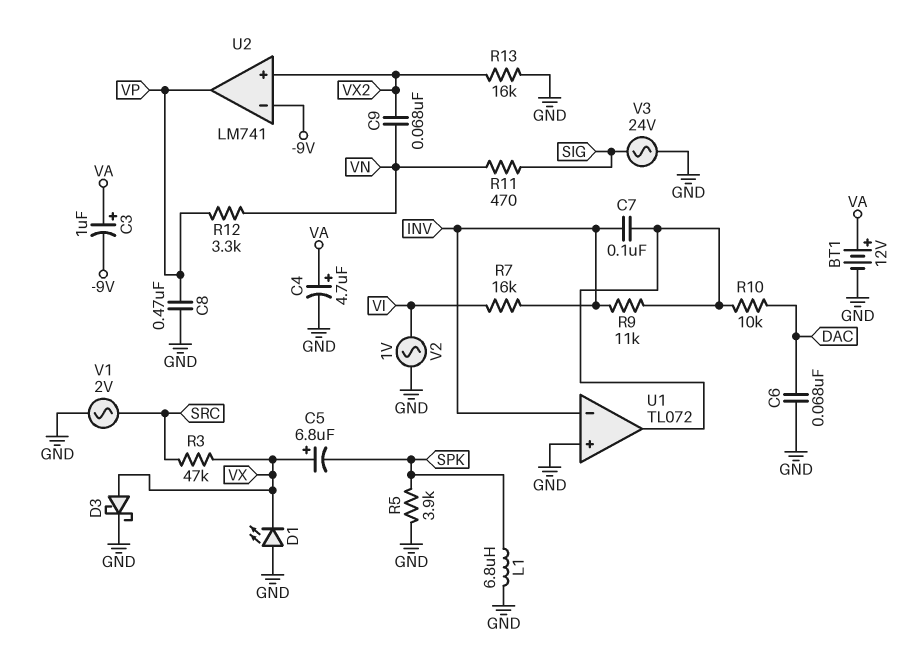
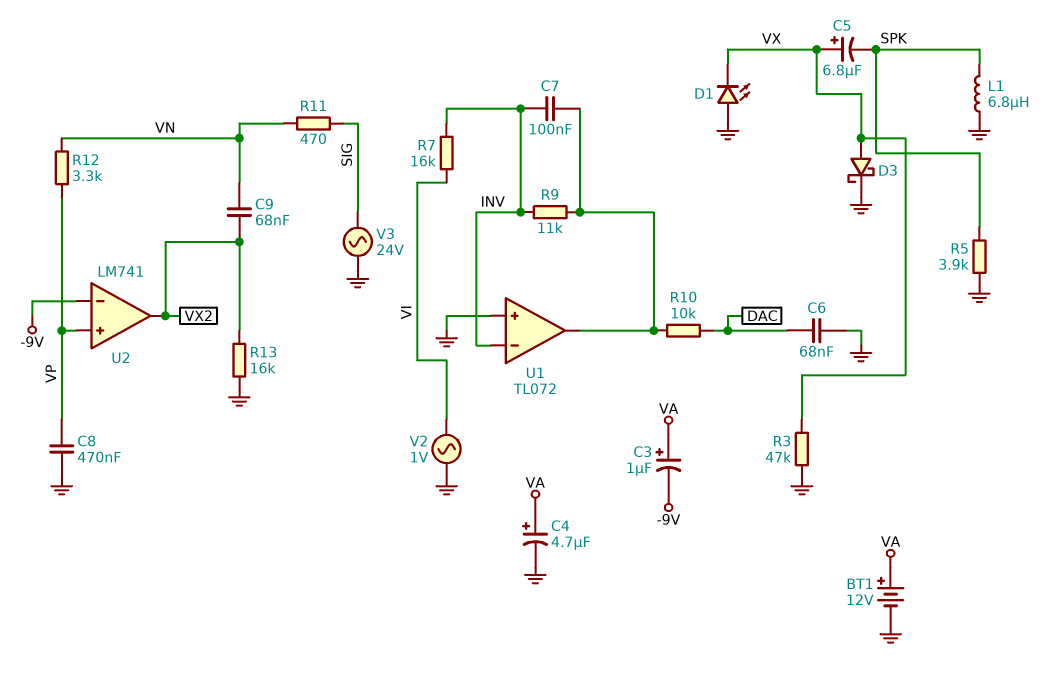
R3: 47k (SRC, VX) -> 47k (GND, VX)
U2 pin in+: VX2 -> VP
U2 pin out: VP -> VX2
V1: AC 2V (GND, SRC) -> none

